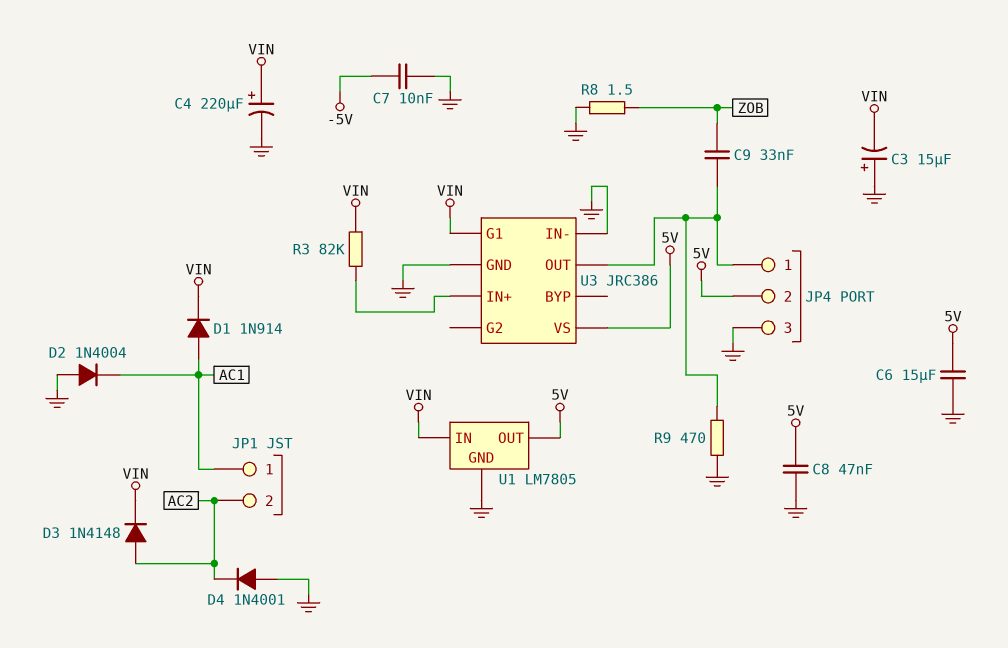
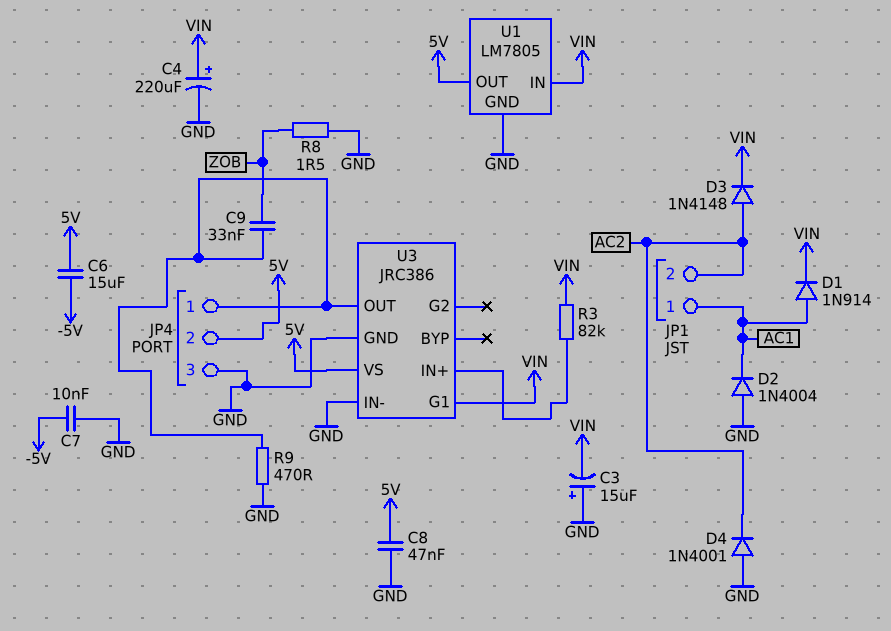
C6: 15uF (5V, GND) -> 15uF (-5V, 5V)

